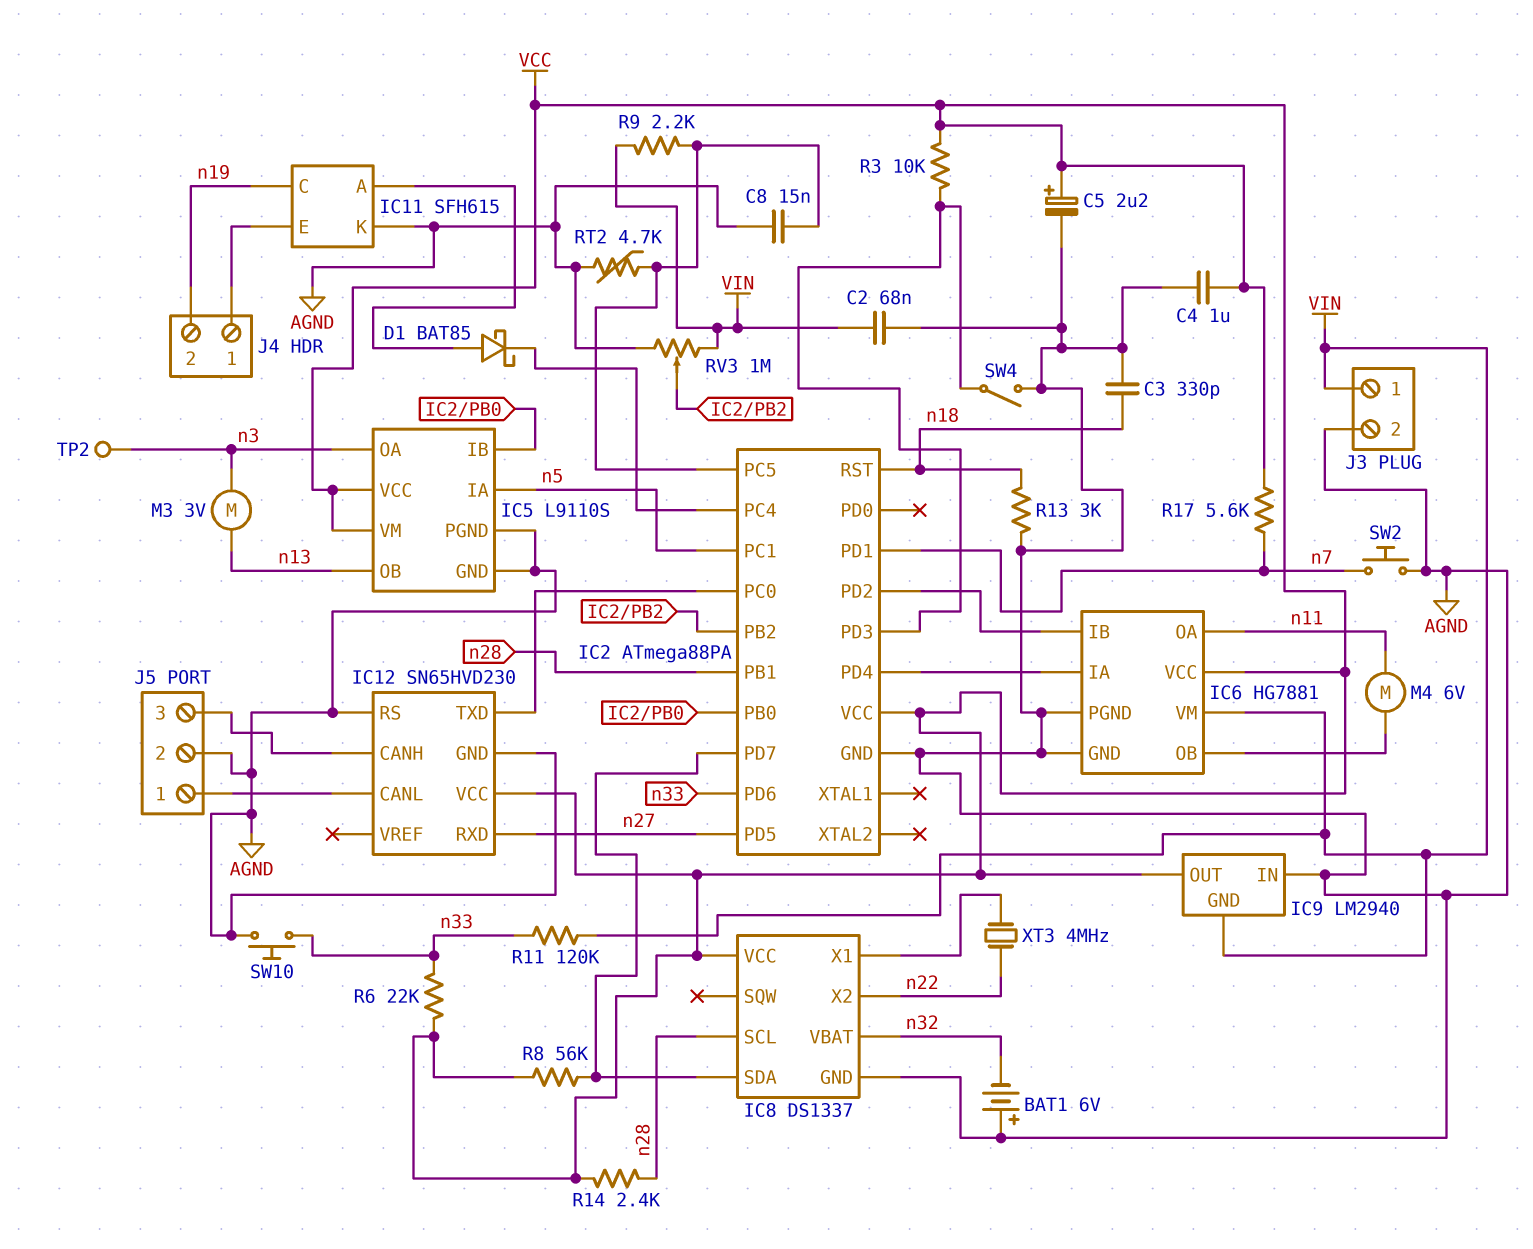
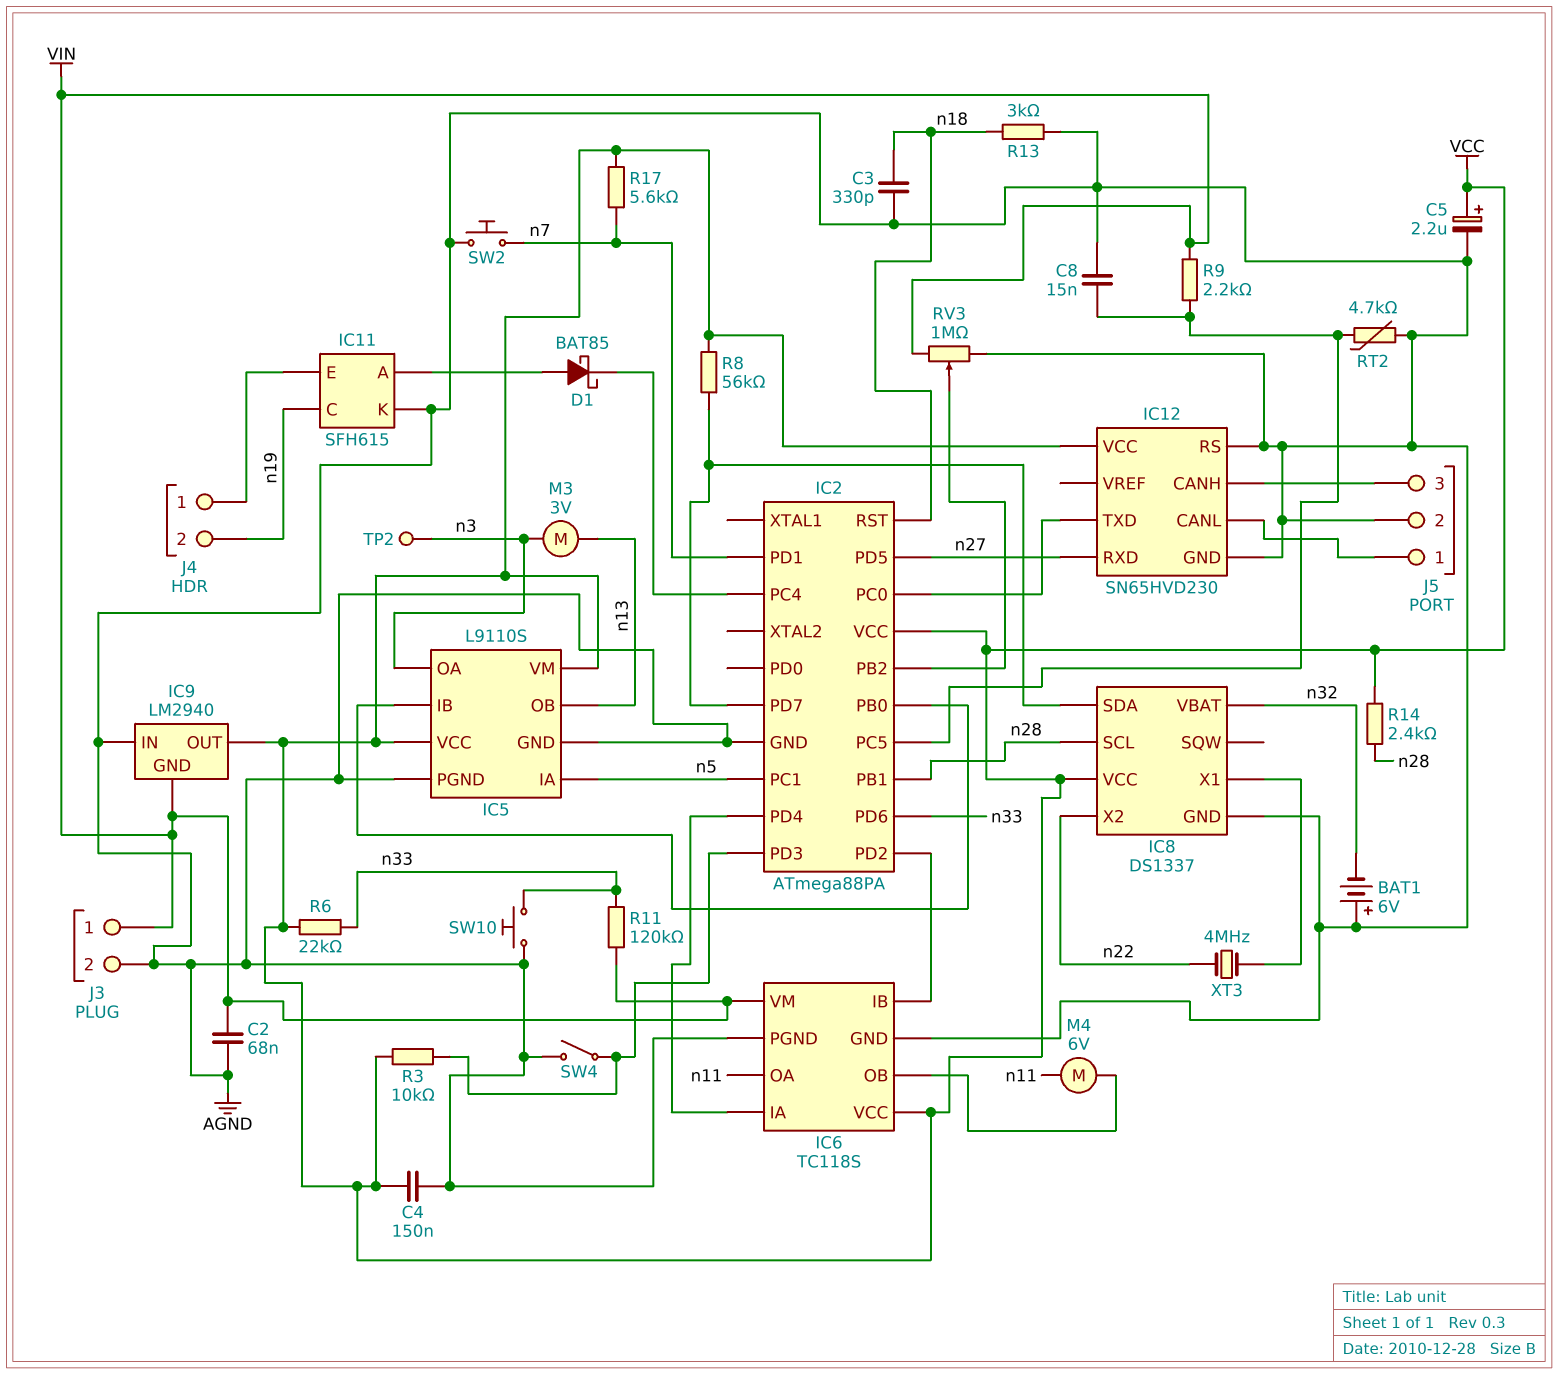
C4: 1uF (AGND, VCC) -> 150nF (AGND, VCC)
IC6: HG7881 -> TC118S

